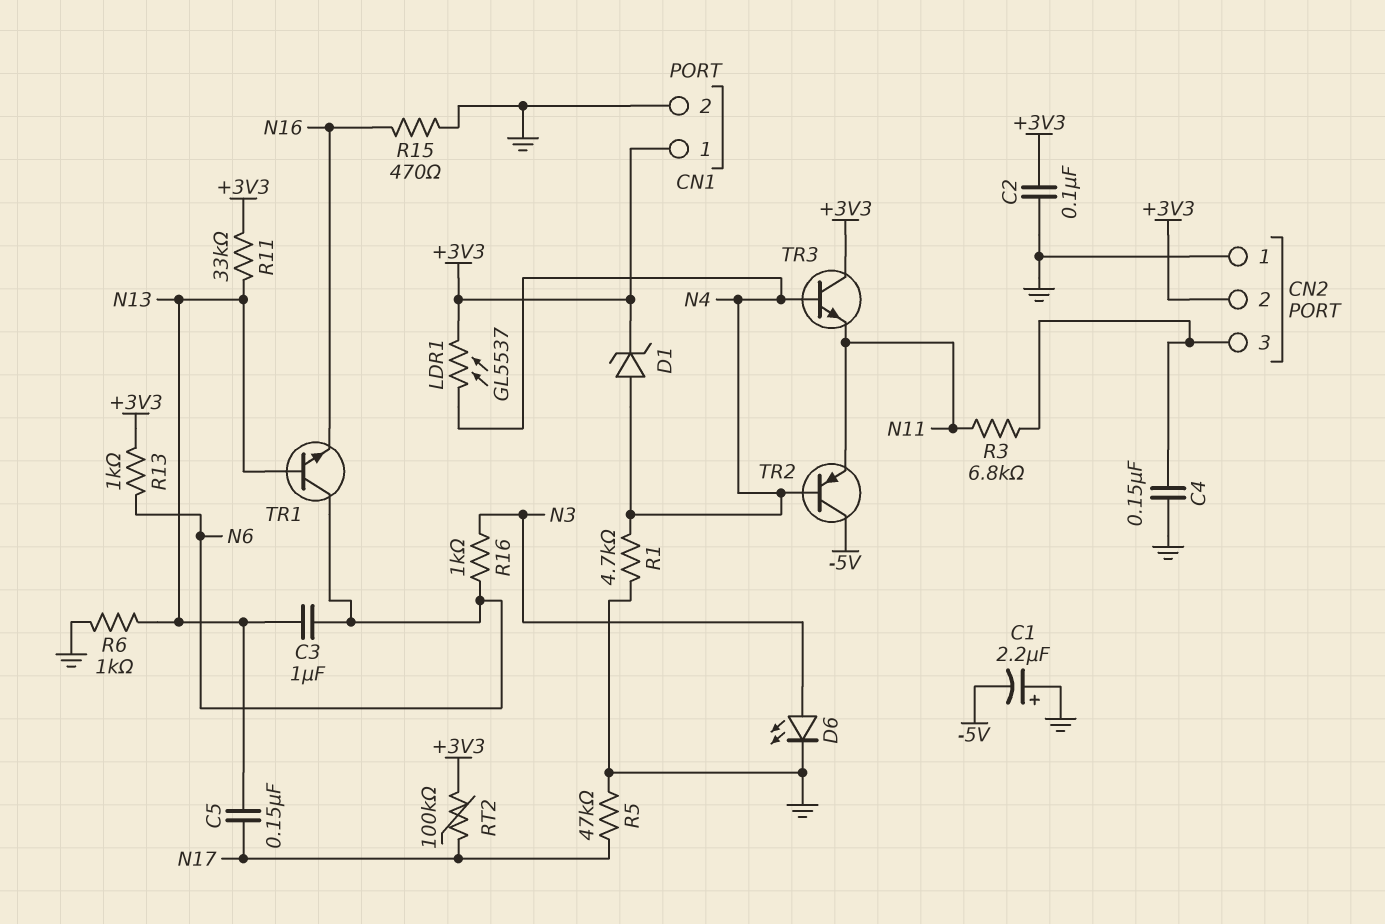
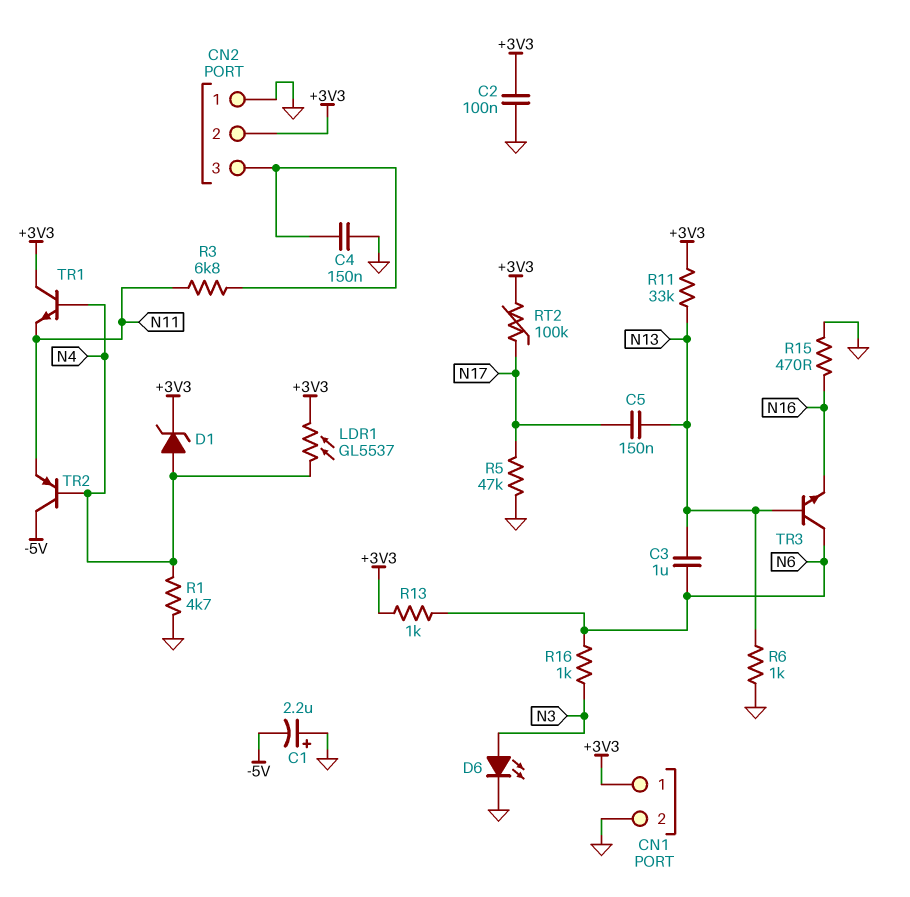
TR1: NPN (B N13, C N6, E N16) -> NPN (B N4, C +3V3, E N11)
TR3: NPN (B N4, C +3V3, E N11) -> NPN (B N13, C N6, E N16)

